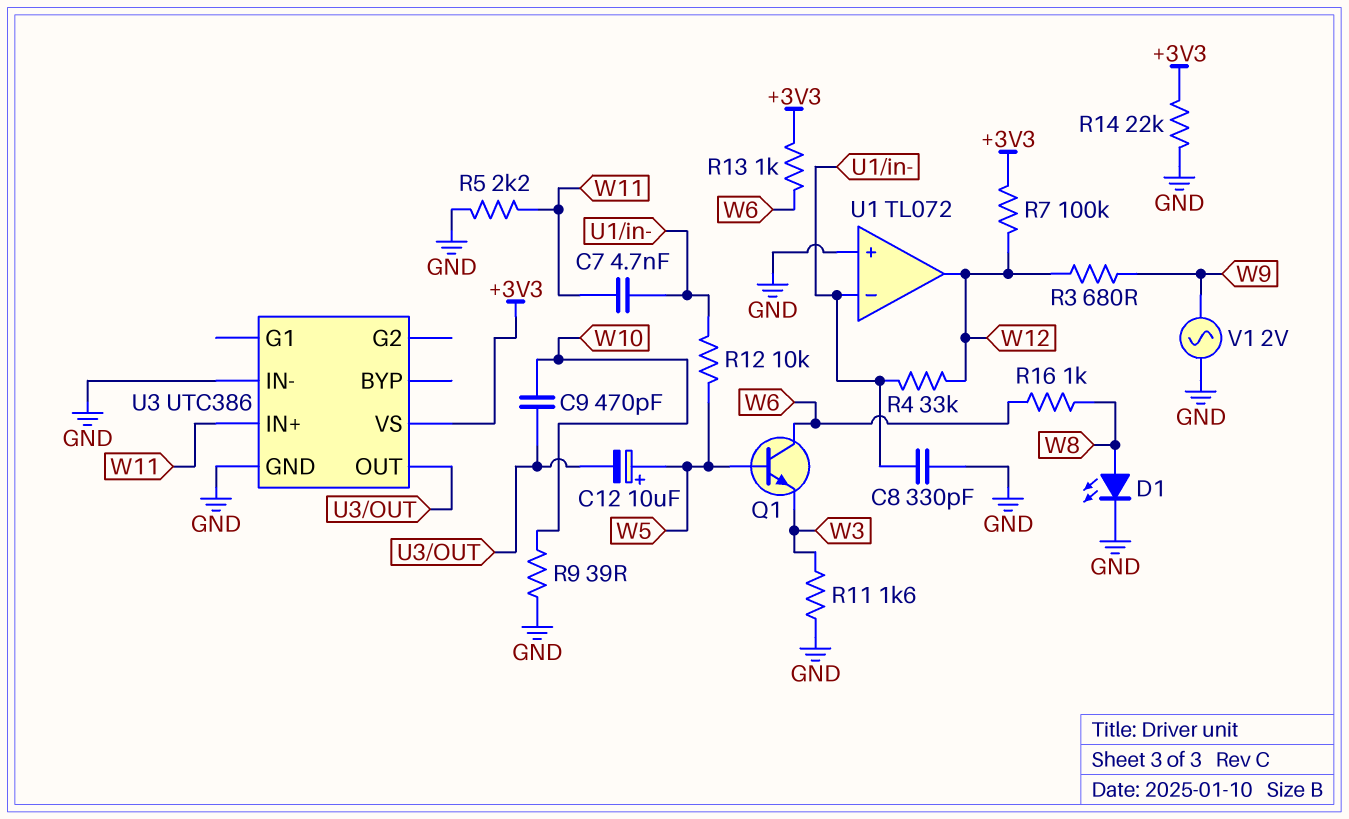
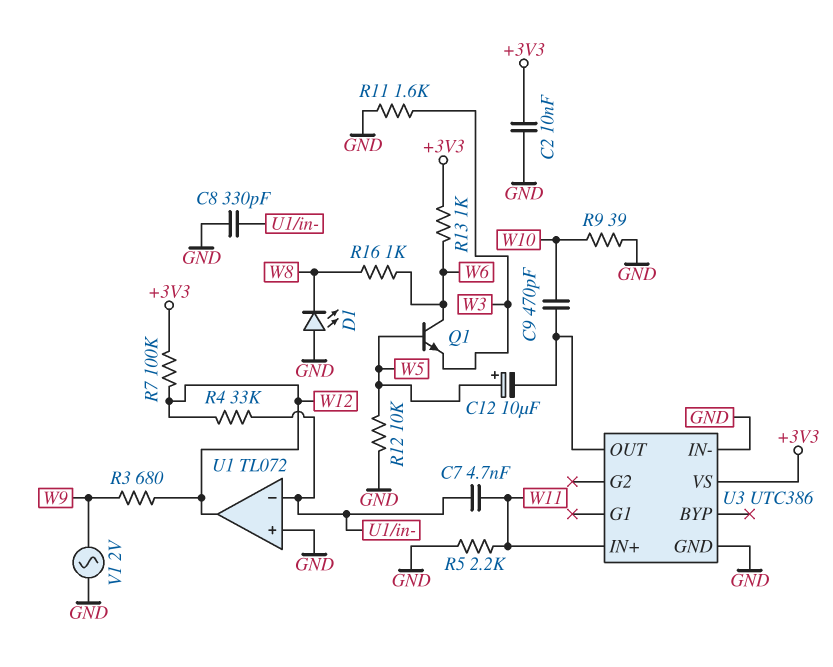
C2: none -> 10nF (+3V3, GND)
D1: LED (A W8, K GND) -> LED (A GND, K W8)
R12: 10k (U1/in-, W5) -> 10k (GND, W5)
R14: 22k (+3V3, GND) -> none

